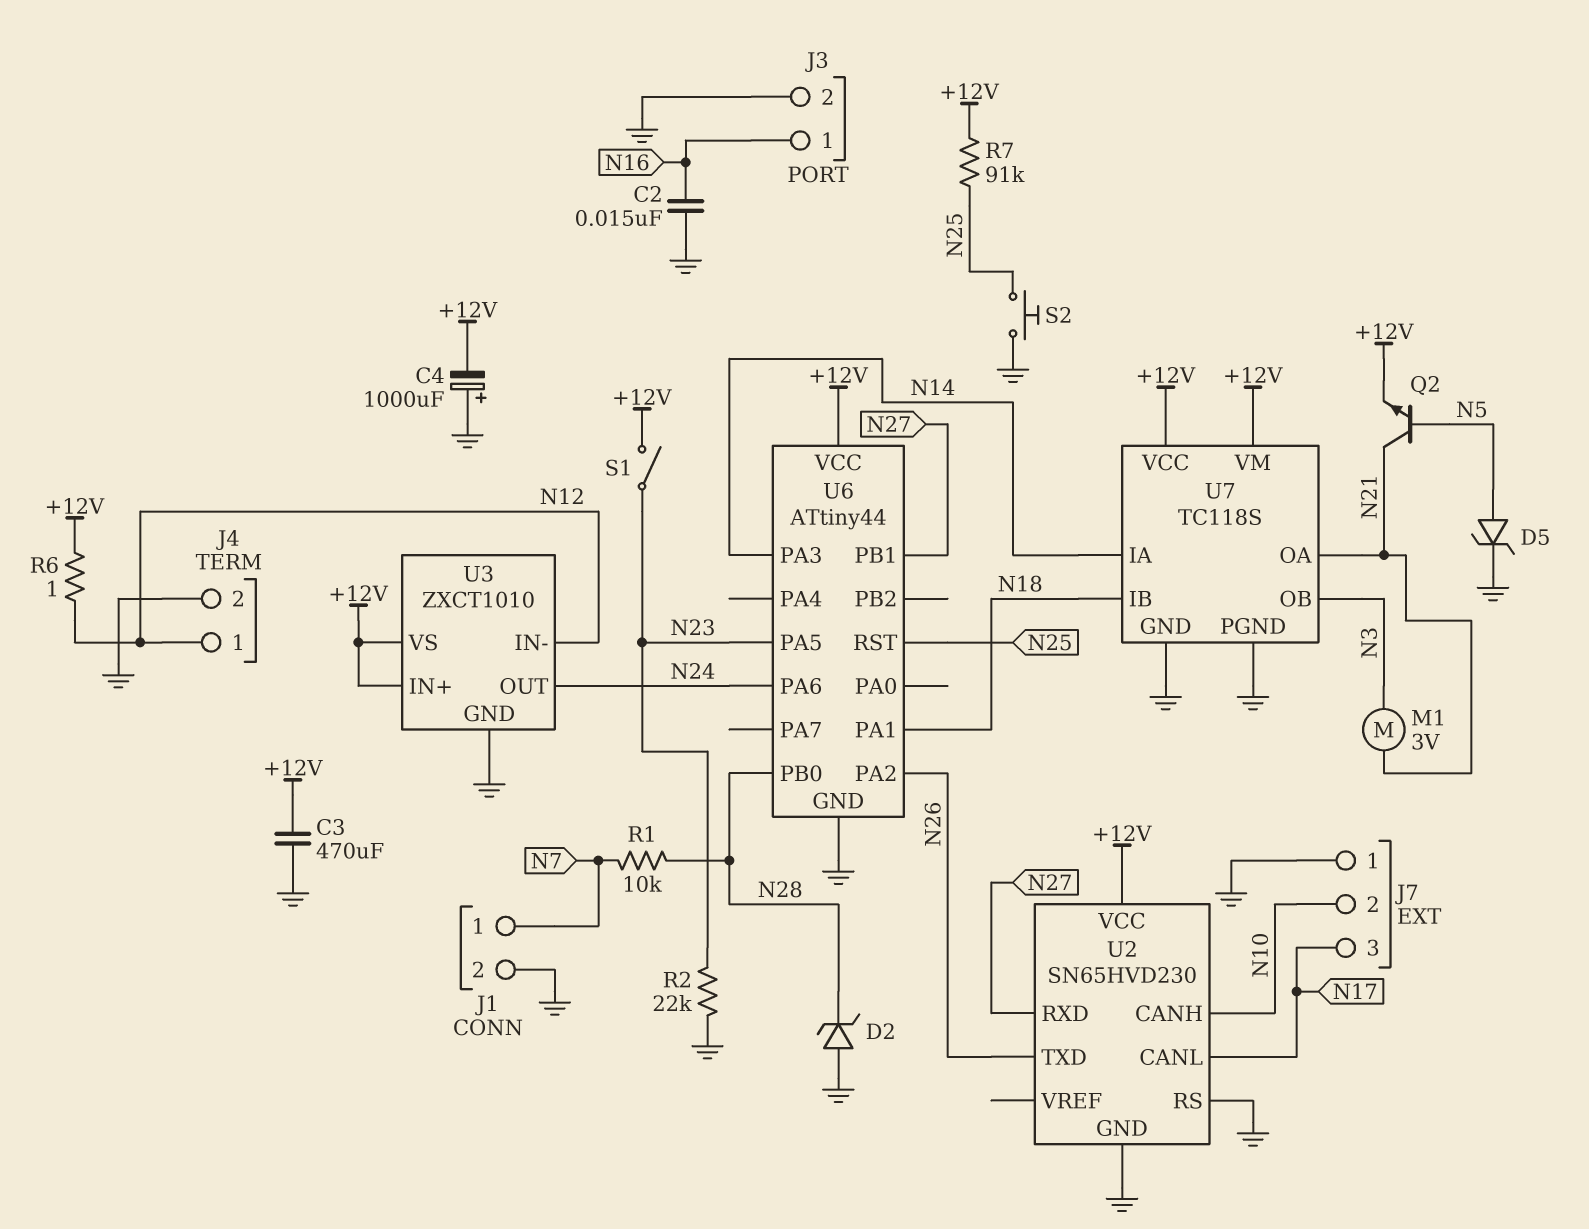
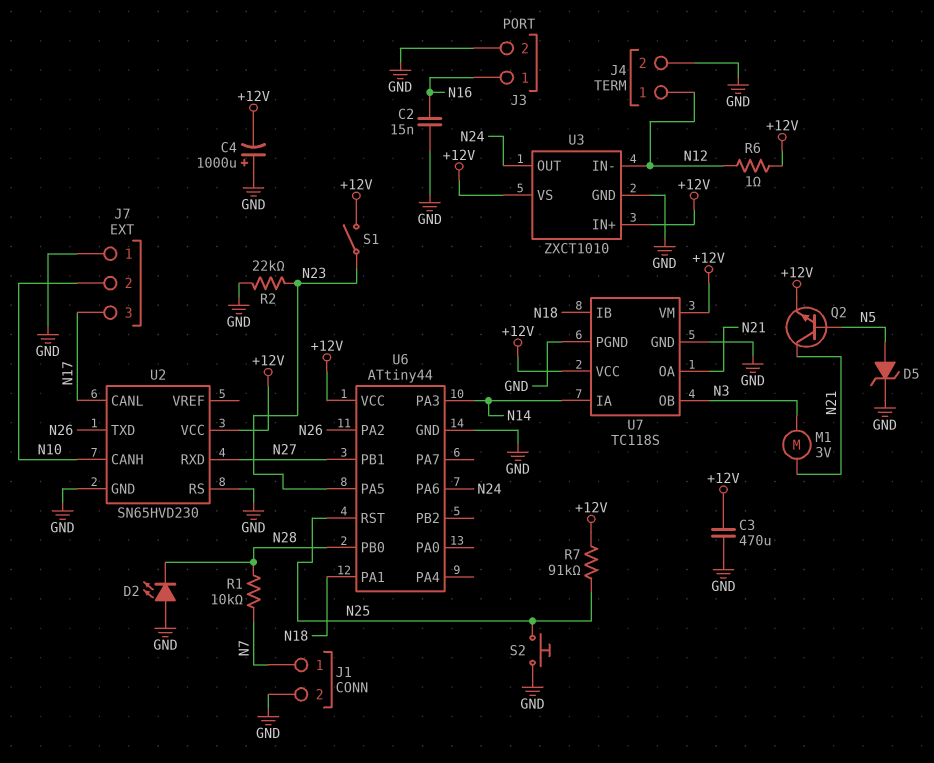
D2: zener (A GND, K N28) -> LED (A GND, K N28)

